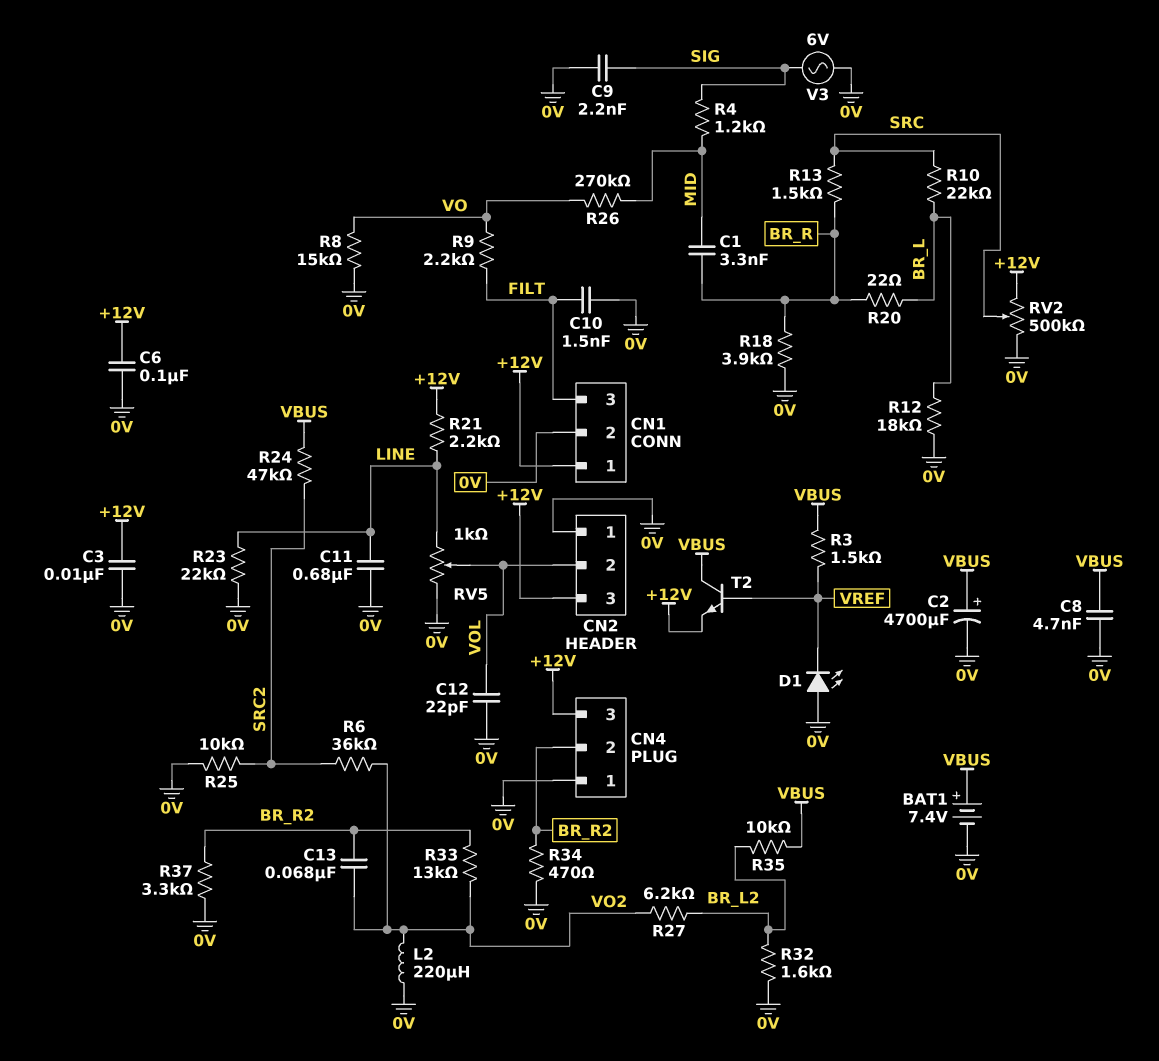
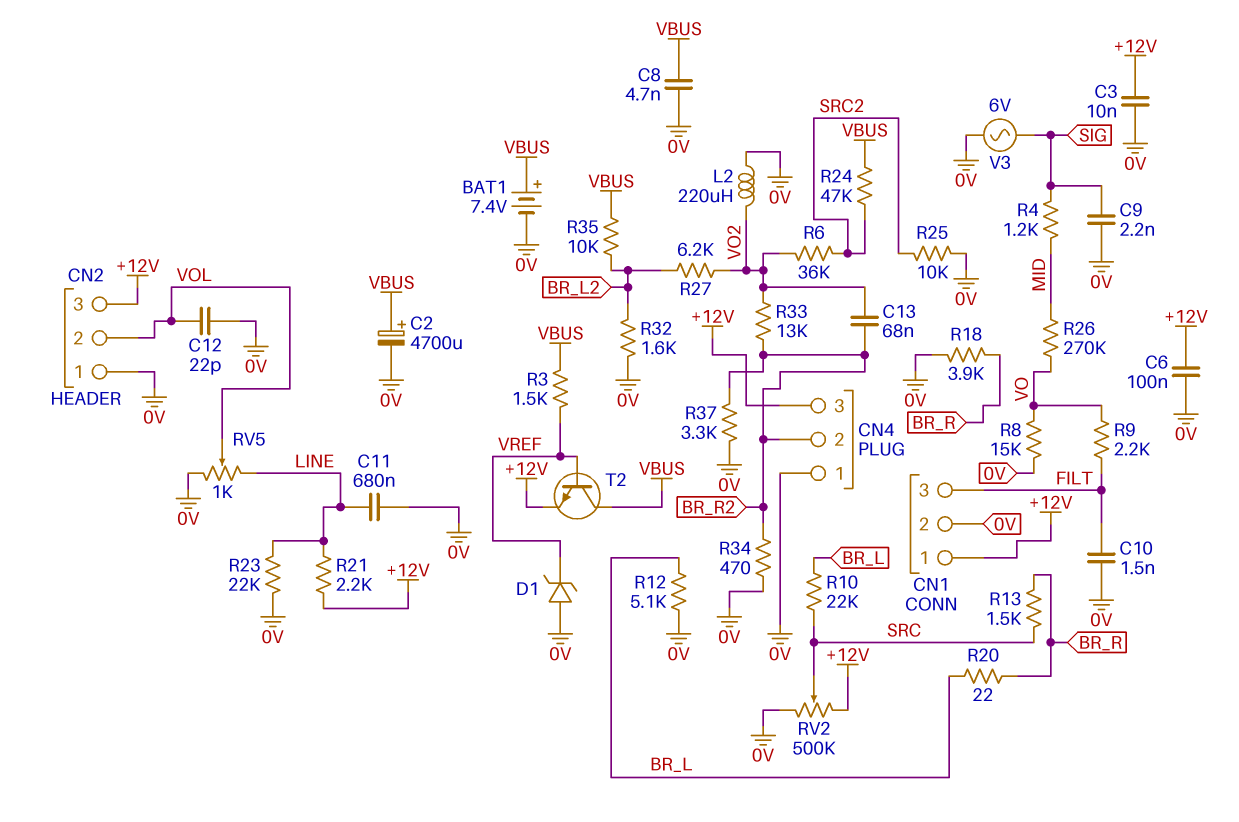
C1: 3.3nF (BR_R, MID) -> none
D1: LED (A 0V, K VREF) -> zener (A 0V, K VREF)
R12: 18k (0V, BR_L) -> 5.1k (0V, BR_L)

